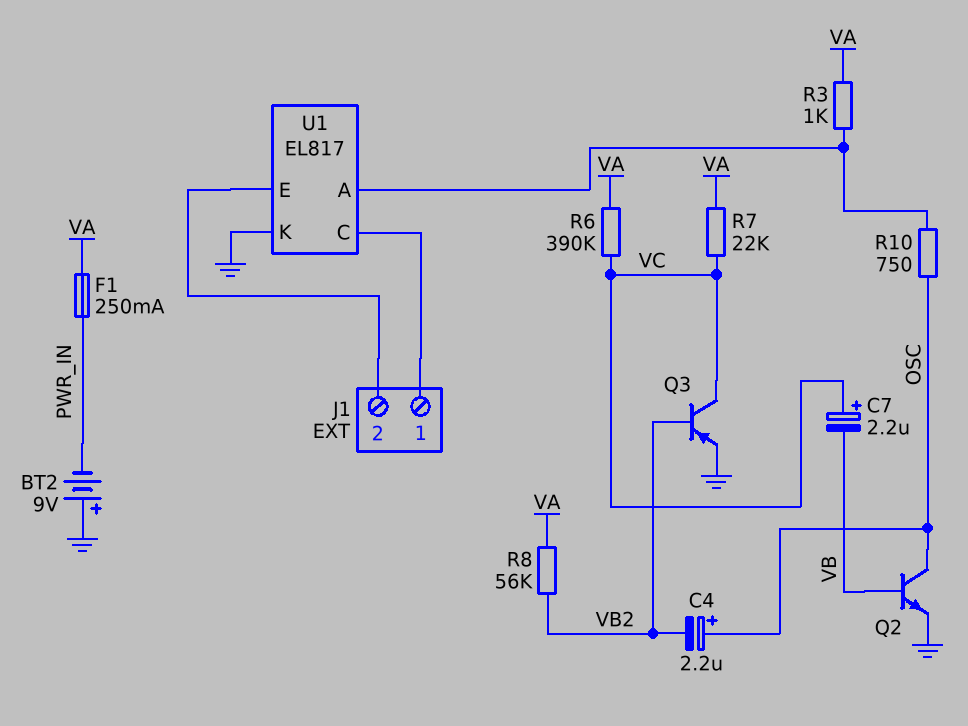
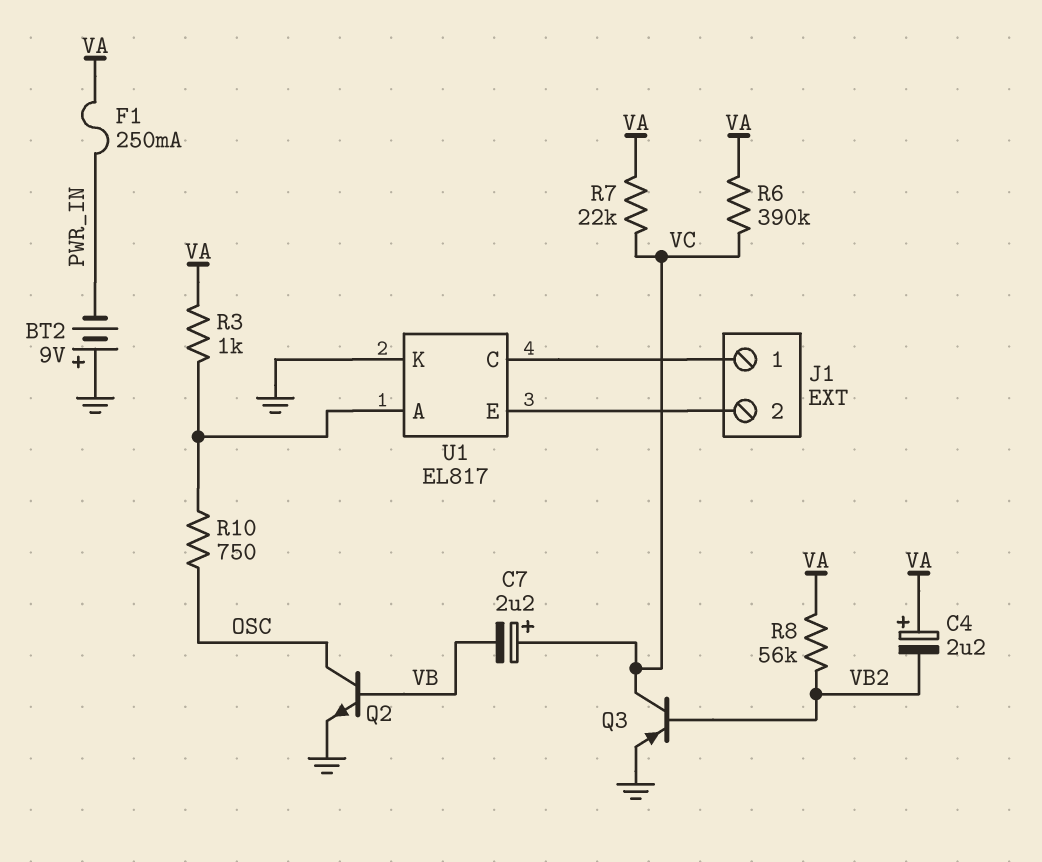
C4: 2.2uF (plus OSC, minus VB2) -> 2.2uF (plus VA, minus VB2)

